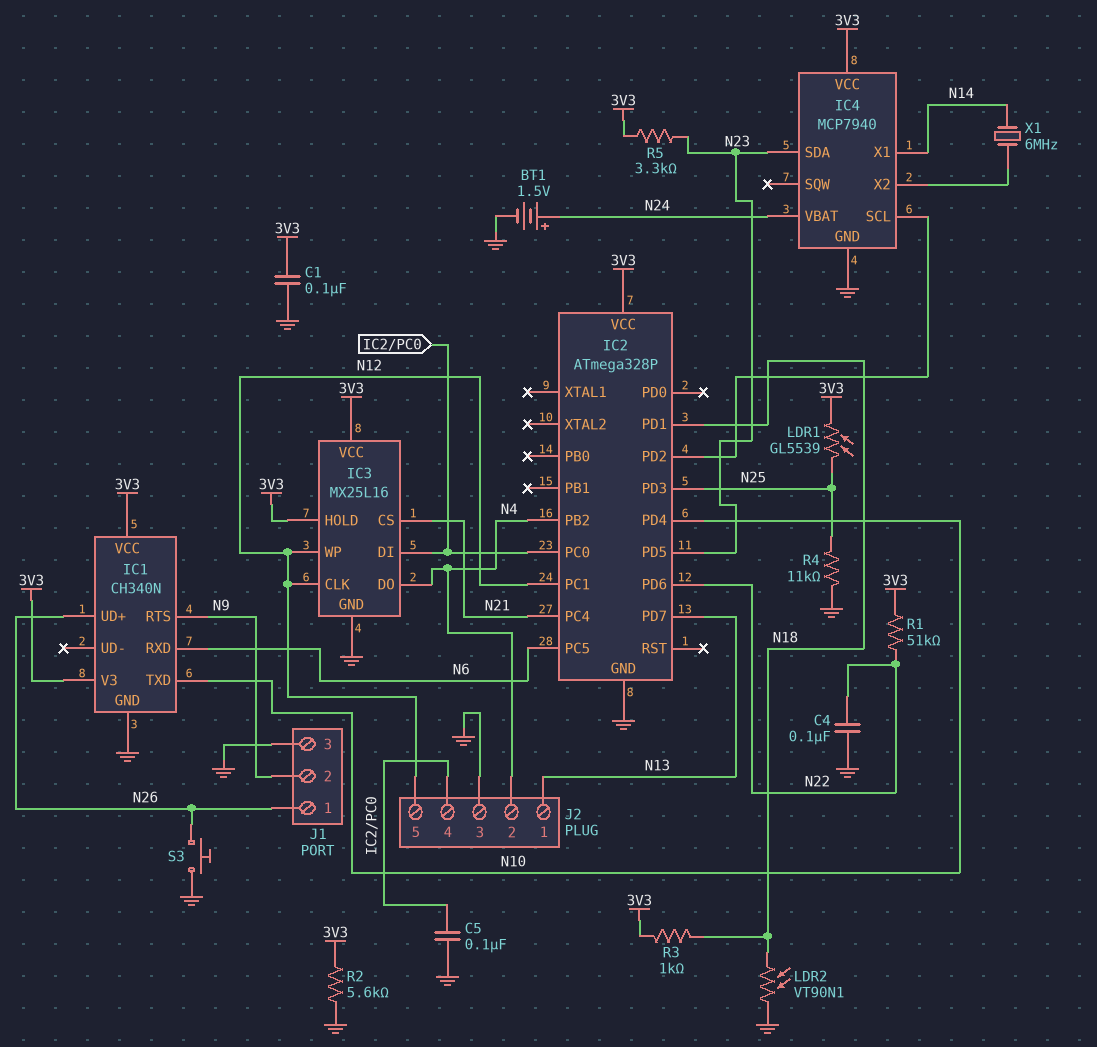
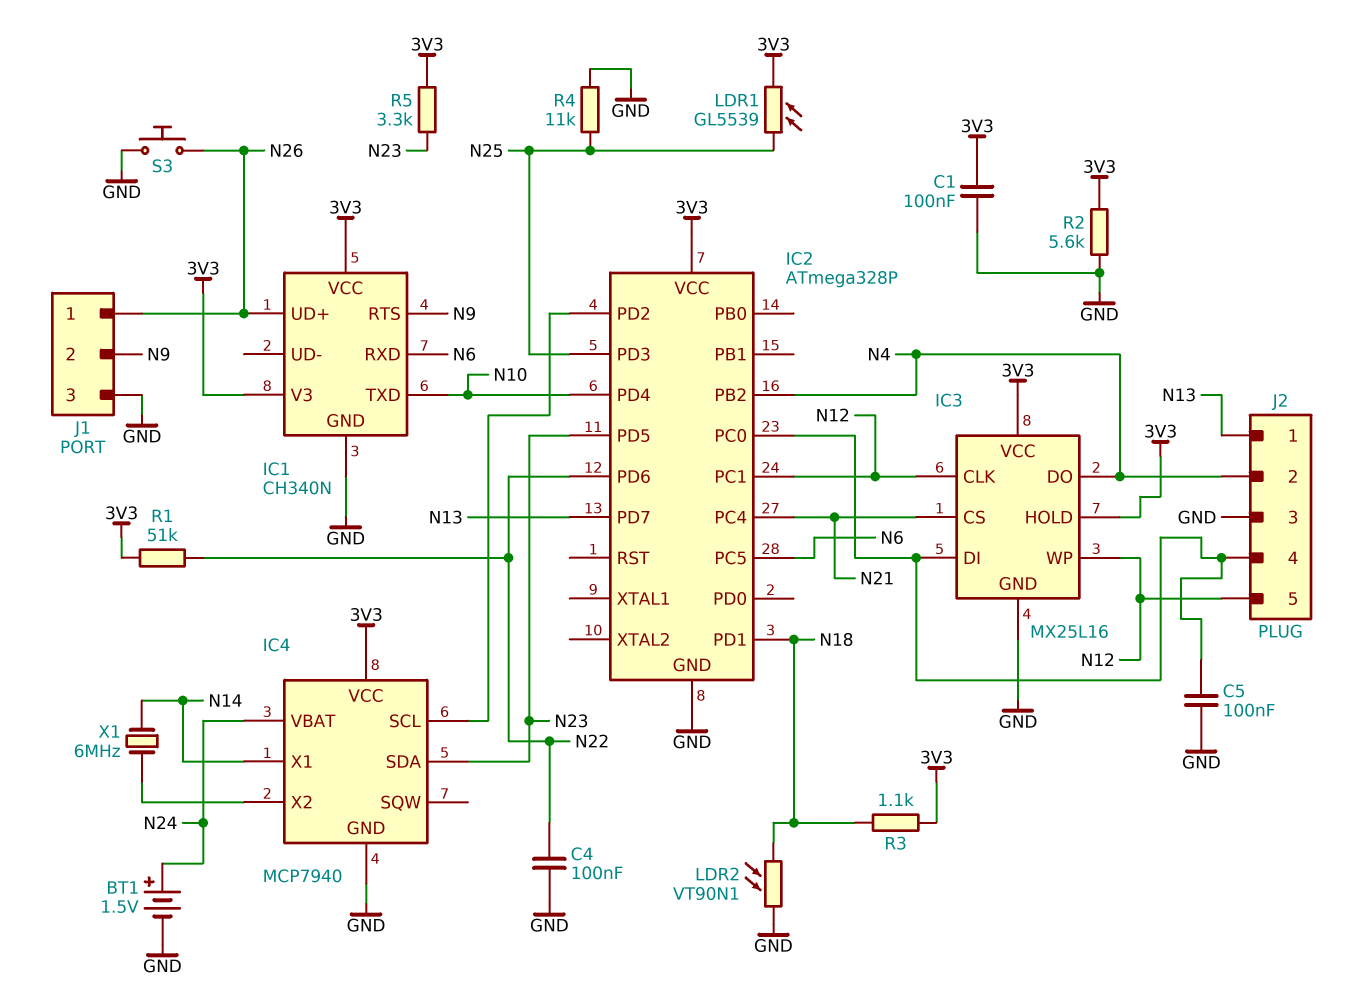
R3: 1k (3V3, N18) -> 1.1k (3V3, N18)

